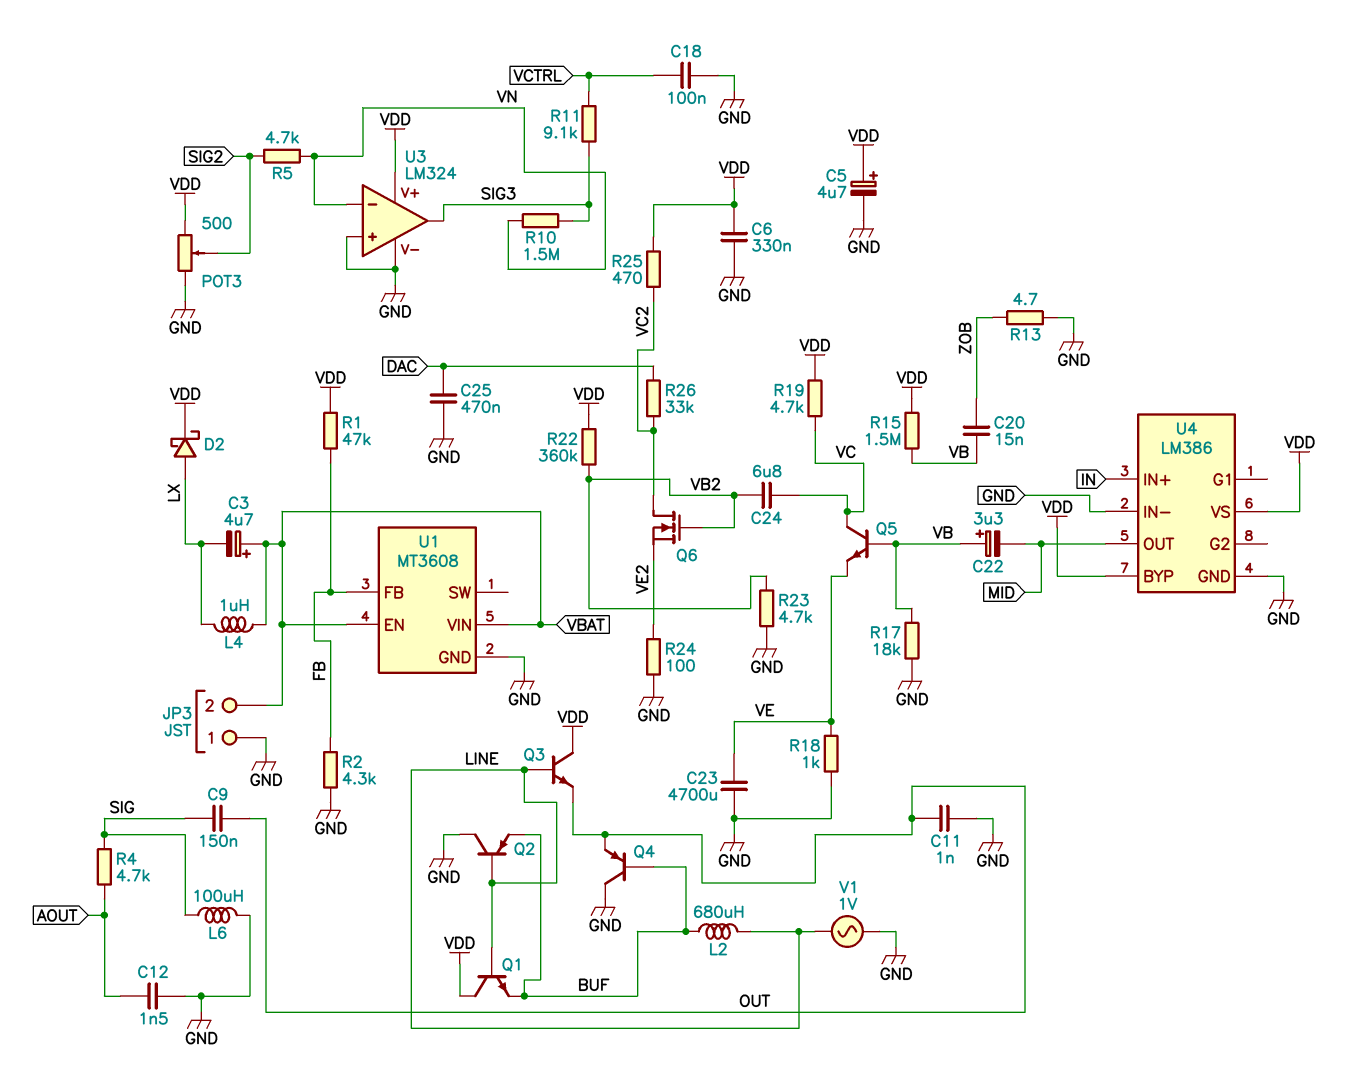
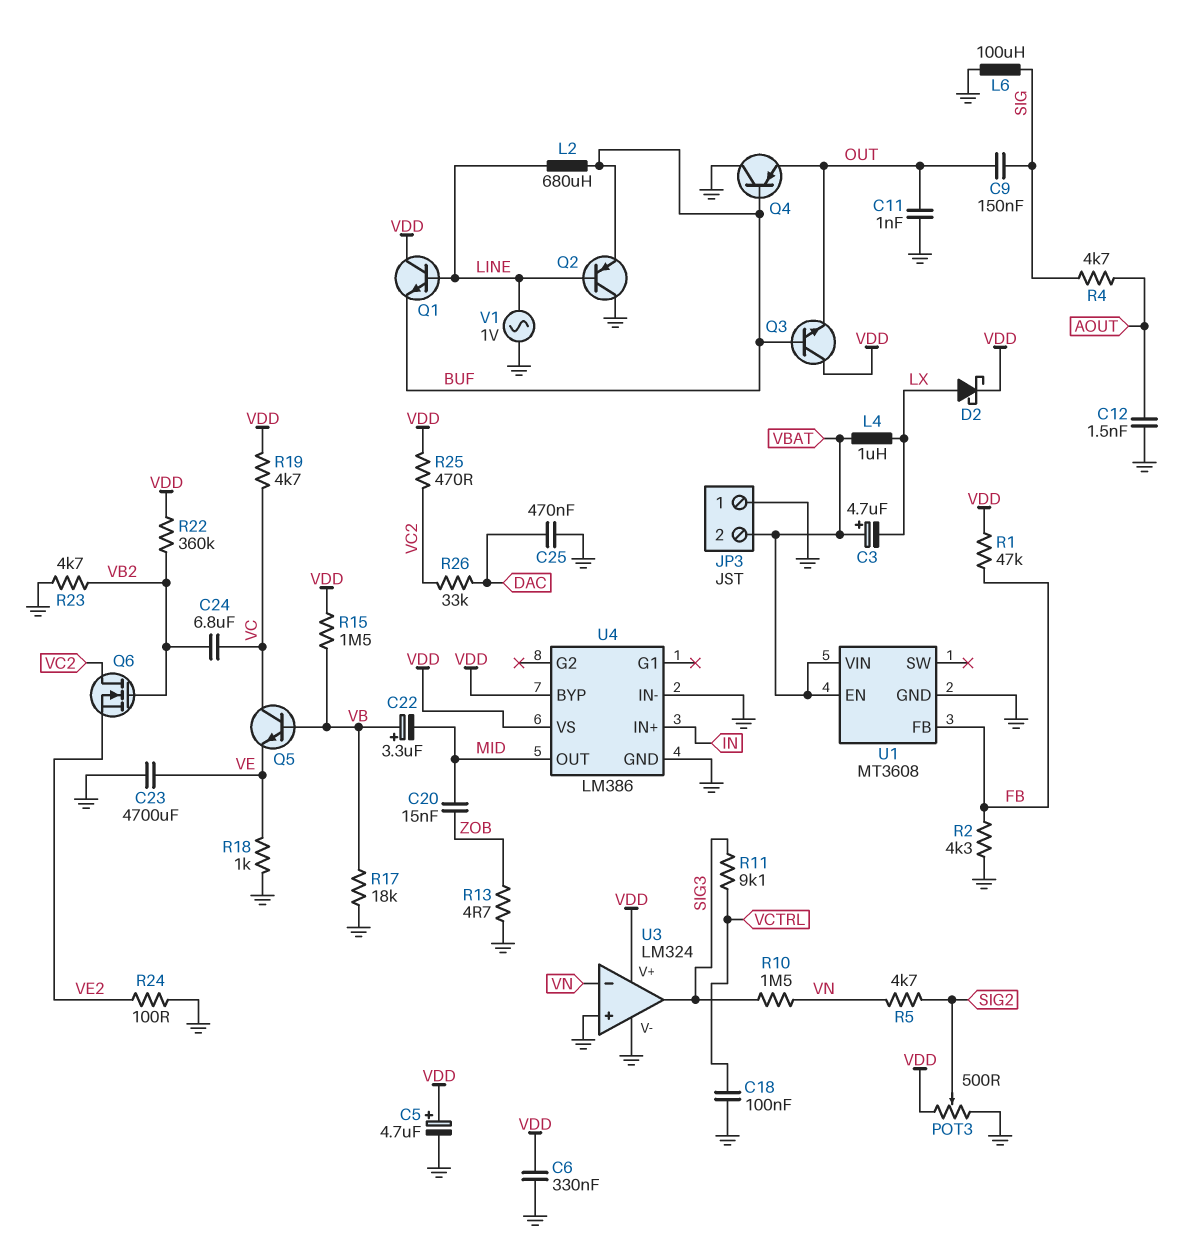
C20: 15nF (VB, ZOB) -> 15nF (MID, ZOB)
Q3: NPN (B LINE, C VDD, E OUT) -> NPN (B BUF, C VDD, E OUT)

